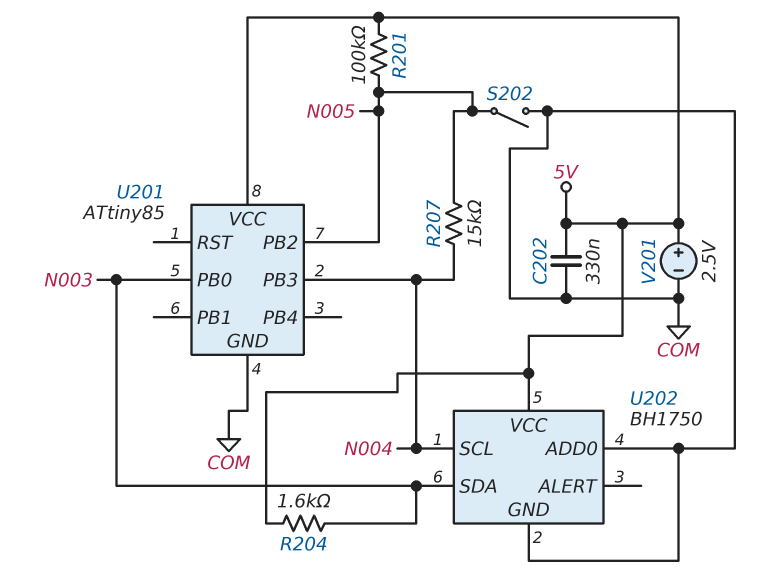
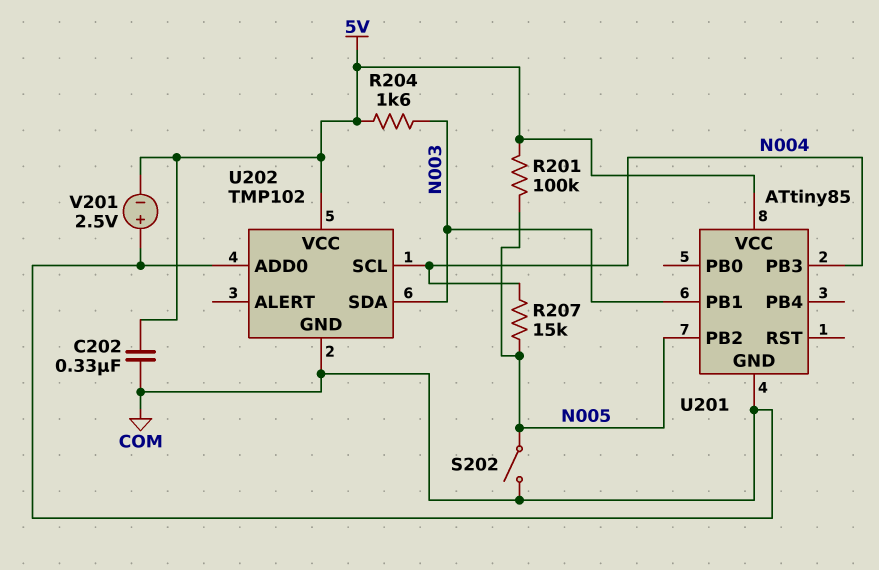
U201 pin PB0: N003 -> none
U201 pin PB1: none -> N003
U202: BH1750 -> TMP102
V201: 2.5V (plus 5V, minus COM) -> 2.5V (plus COM, minus 5V)

